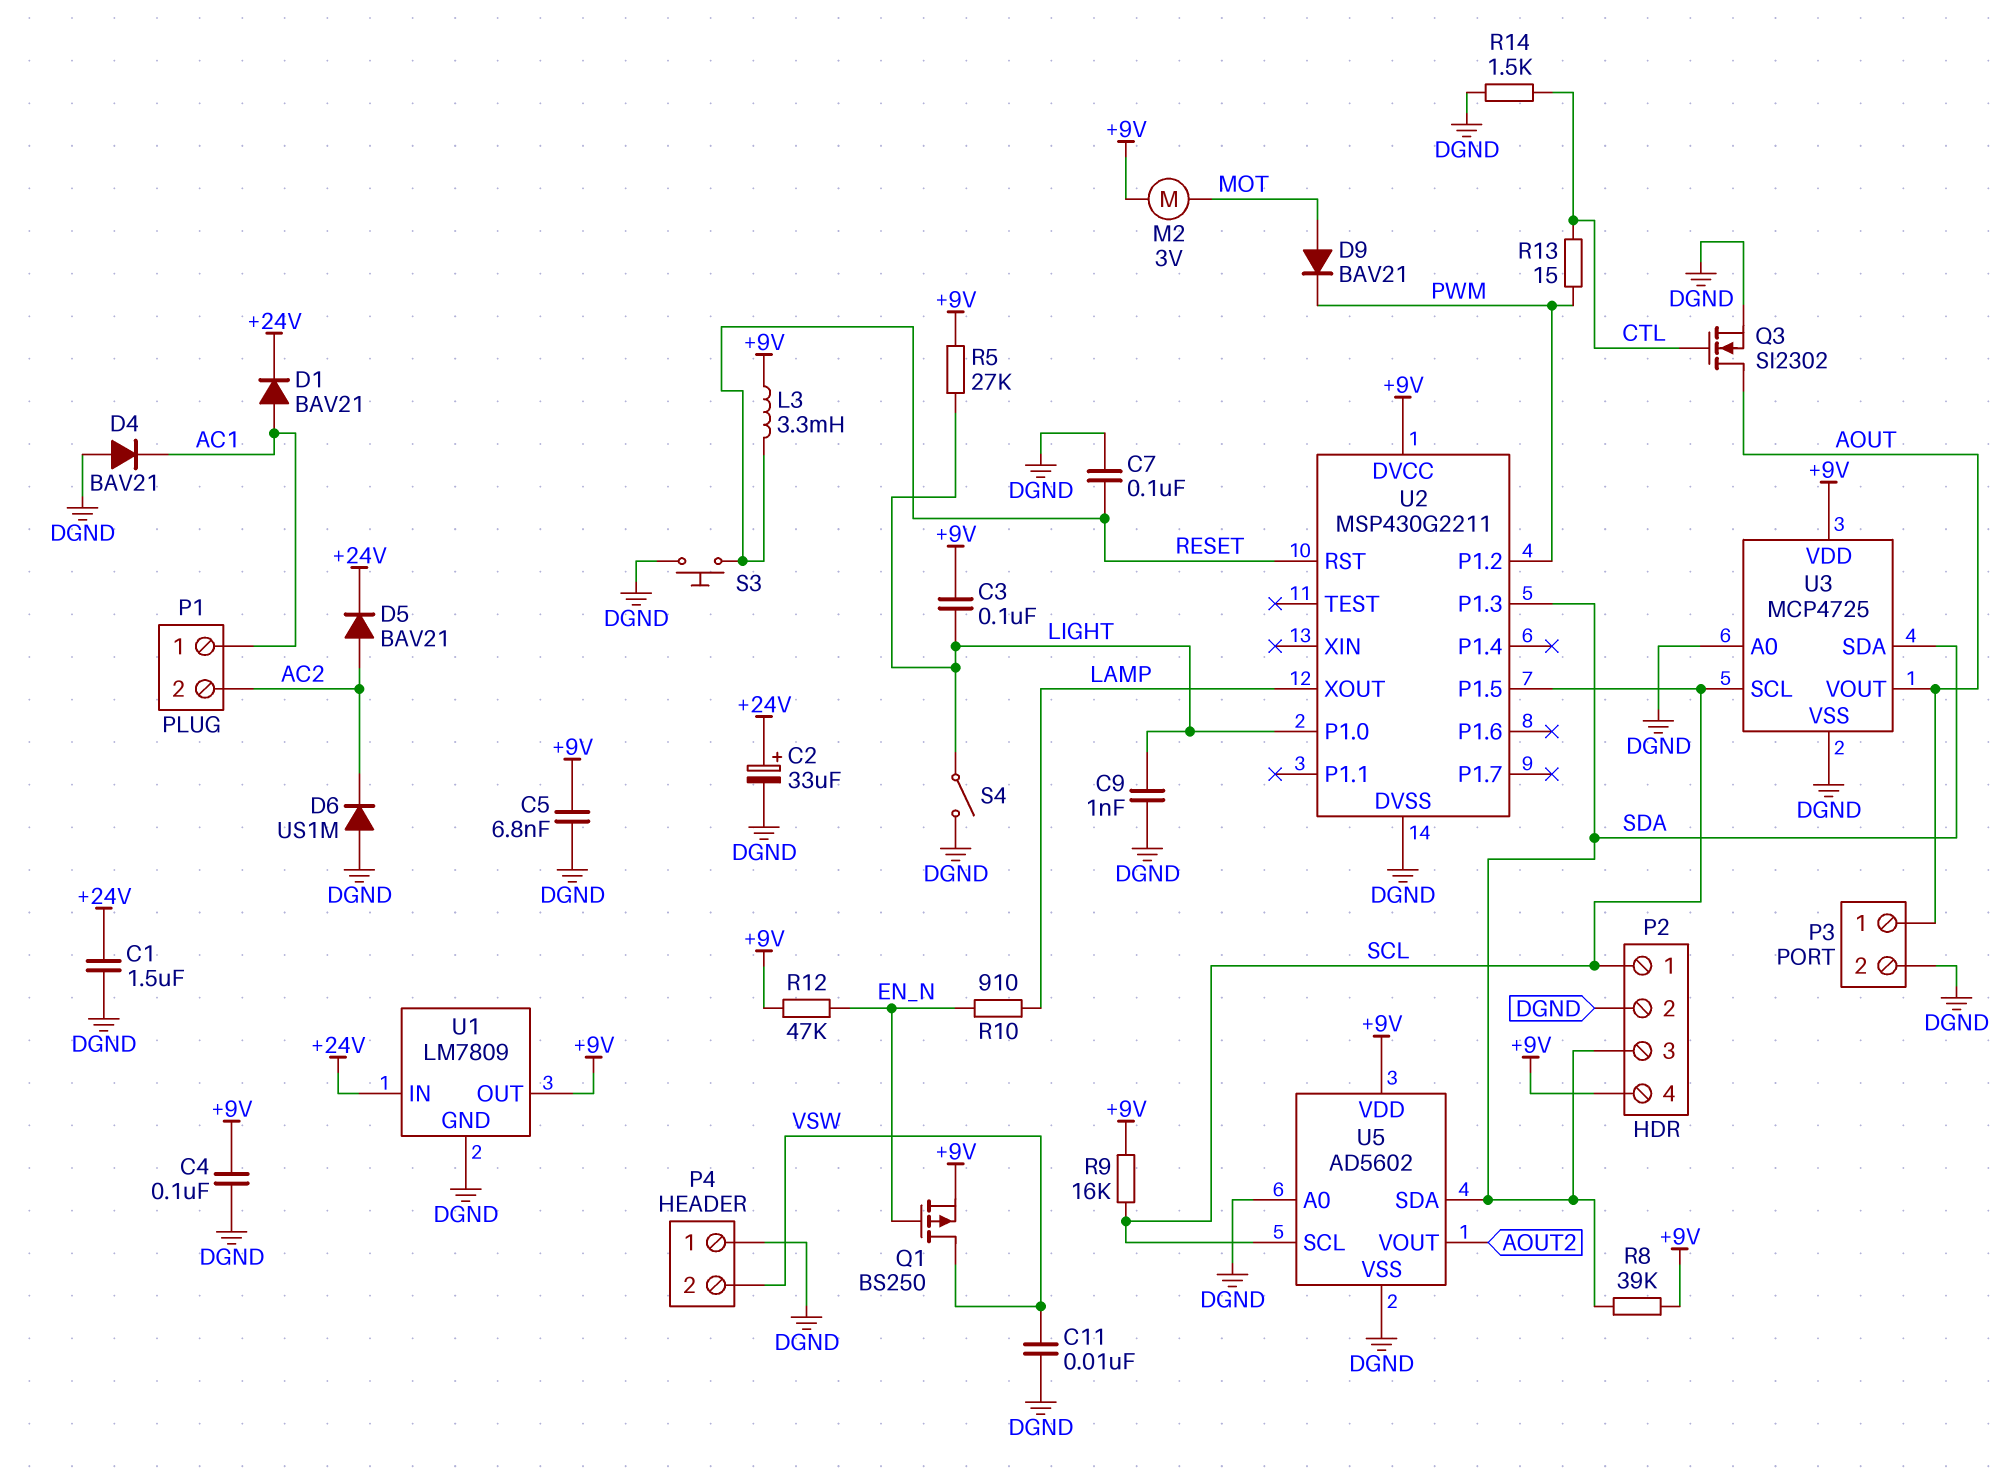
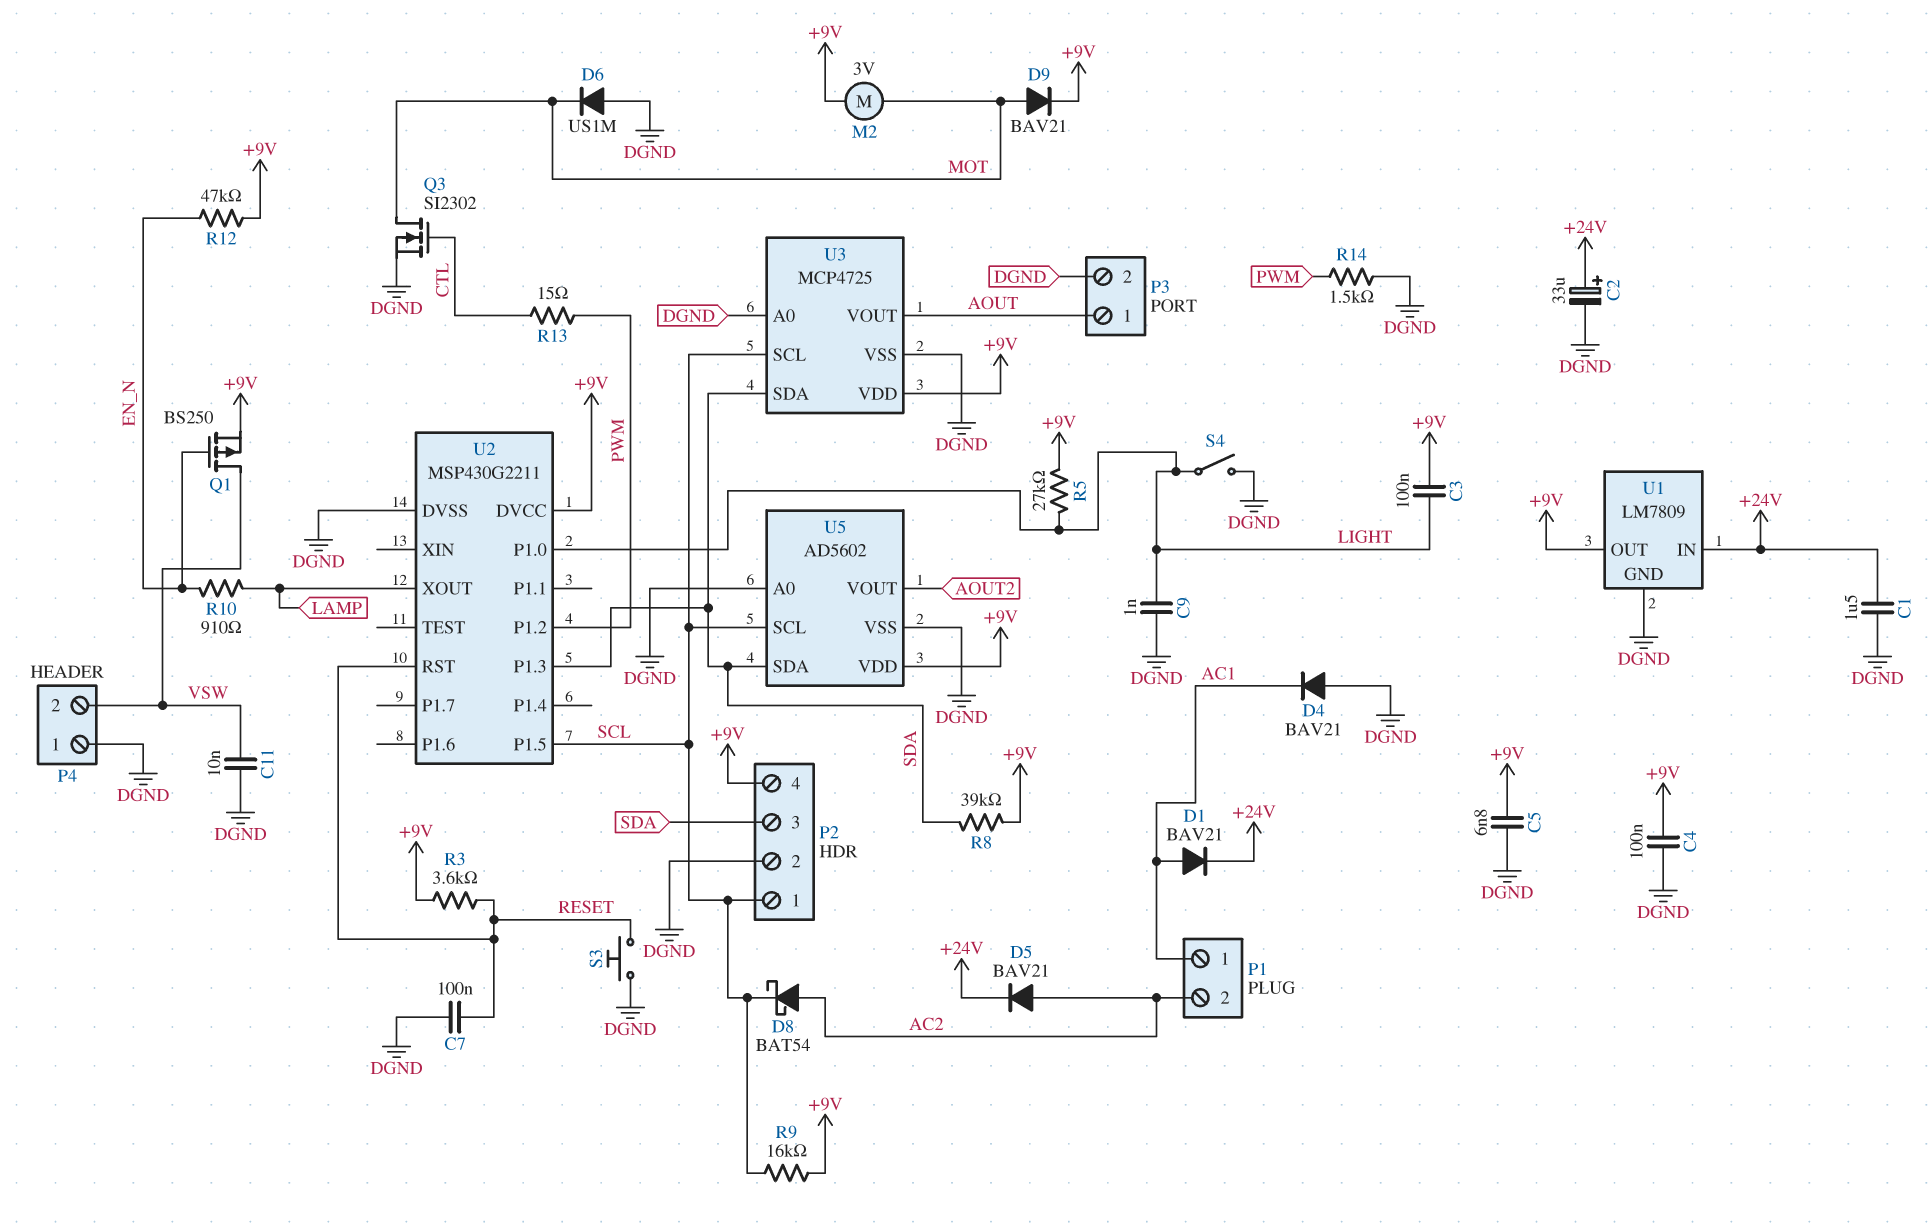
D6: diode US1M (A DGND, K AC2) -> diode US1M (A DGND, K MOT)
D8: none -> schottky BAT54 (A AC2, K SCL)
D9: diode BAV21 (A MOT, K PWM) -> diode BAV21 (A MOT, K +9V)
L3: 3.3mH (+9V, RESET) -> none
Q3: NMOS SI2302 (G CTL, D AOUT, S DGND) -> NMOS SI2302 (G CTL, D MOT, S DGND)
R3: none -> 3.6k (+9V, RESET)
R14: 1.5k (CTL, DGND) -> 1.5k (DGND, PWM)

